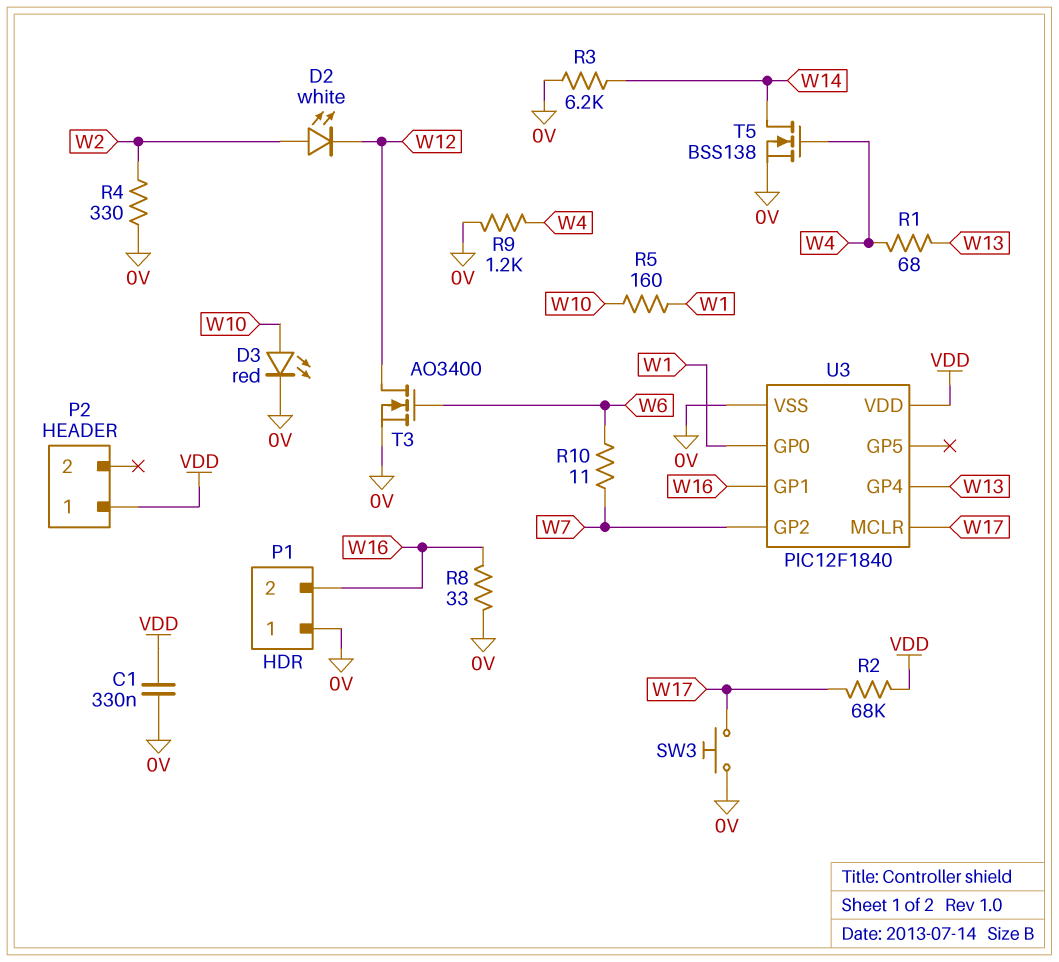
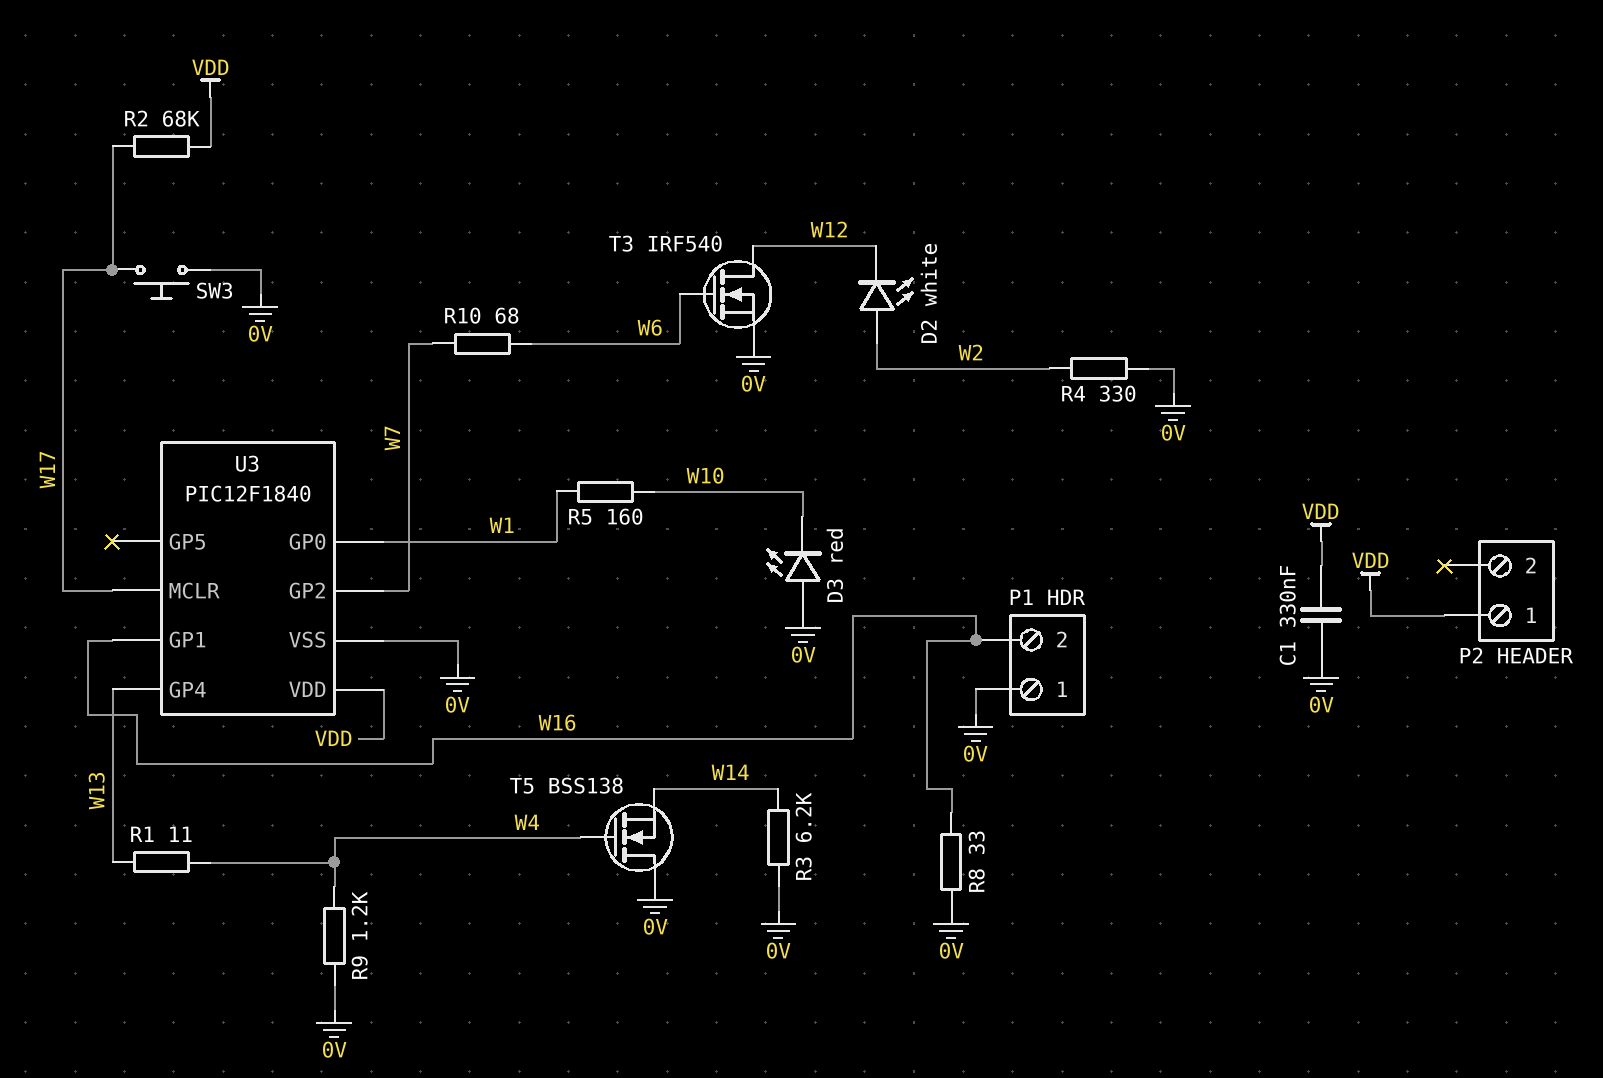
D3: LED red (A W10, K 0V) -> LED red (A 0V, K W10)
R1: 68 (W4, W13) -> 11 (W4, W13)
R10: 11 (W6, W7) -> 68 (W6, W7)
T3: NMOS AO3400 (G W6, D W12, S 0V) -> NMOS IRF540 (G W6, D W12, S 0V)
T5: NMOS BSS138 (G W4, D W14, S 0V) -> NMOS BSS138 (G W4, D 0V, S W14)

